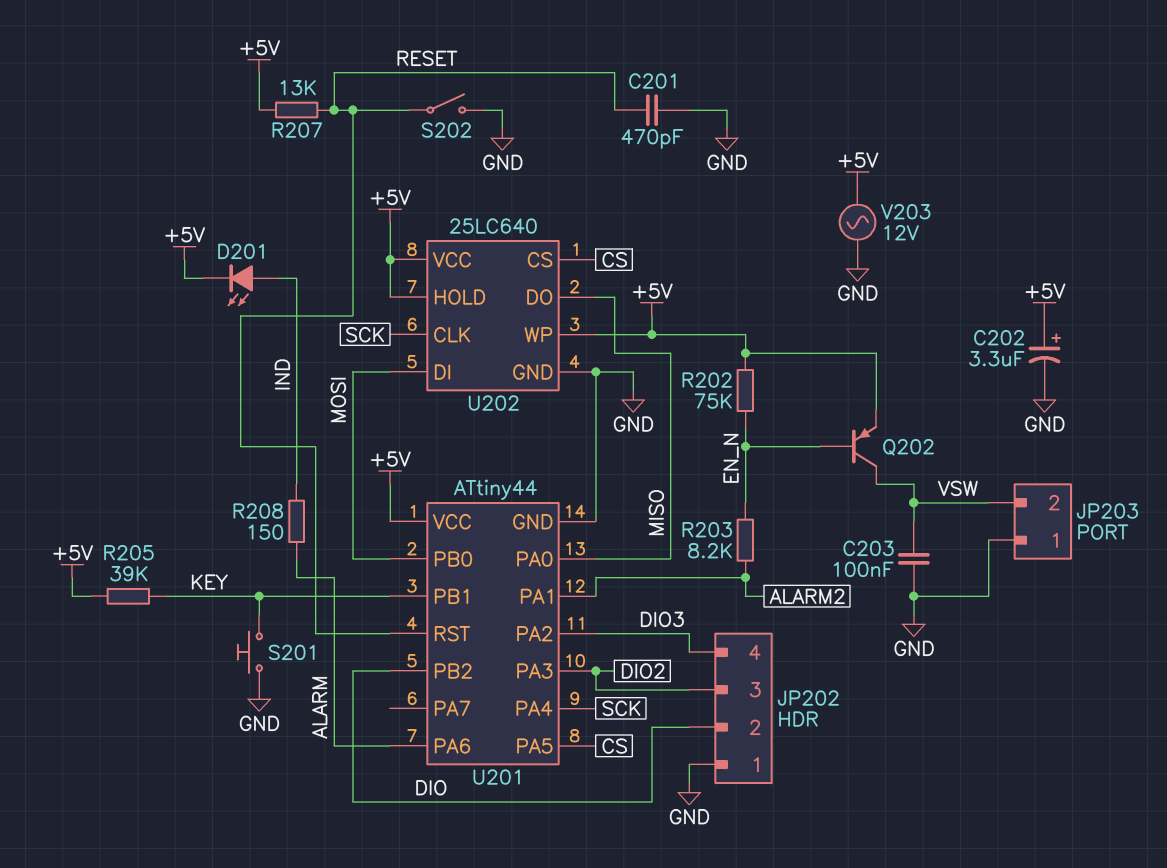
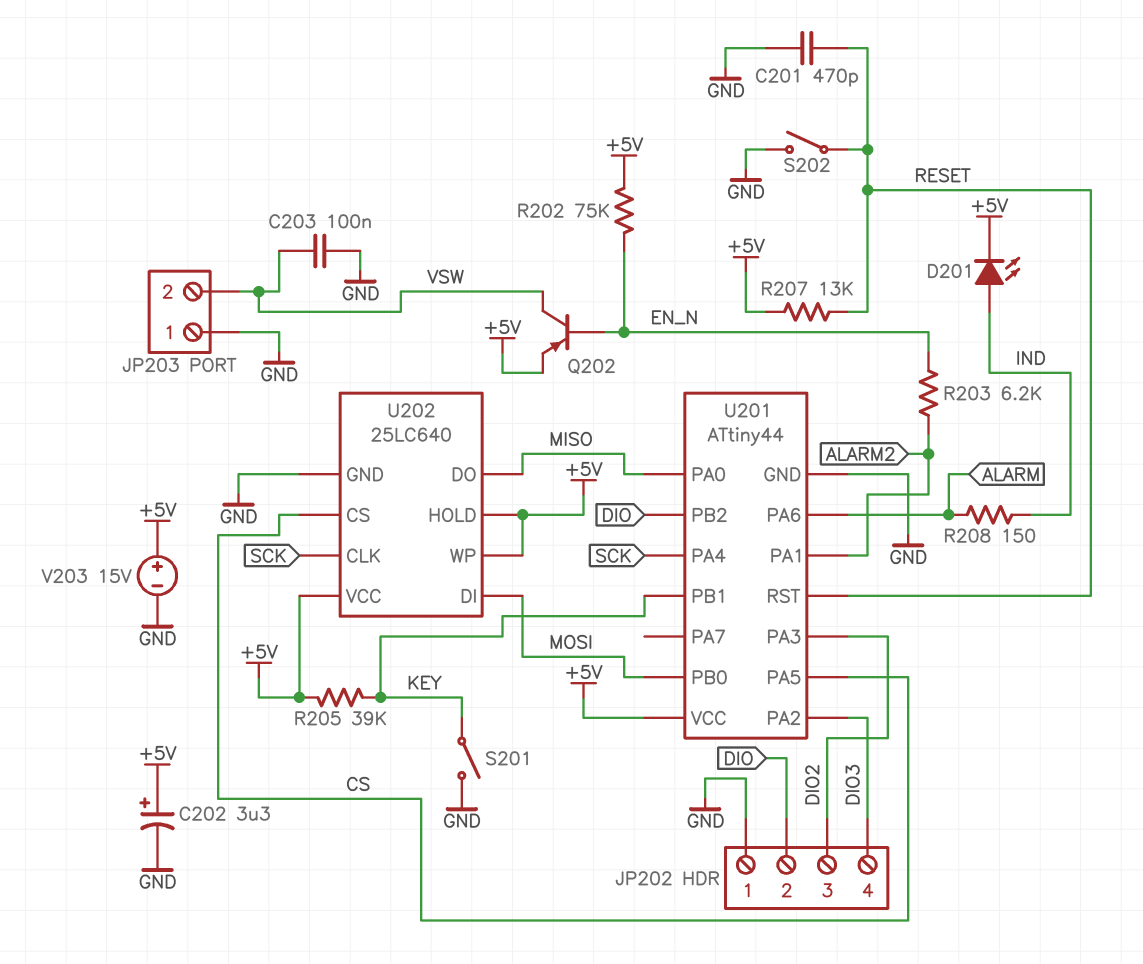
R203: 8.2k (ALARM2, EN_N) -> 6.2k (ALARM2, EN_N)
S201: button (GND, KEY) -> switch (GND, KEY)
V203: AC 12V (+5V, GND) -> 15V (plus +5V, minus GND)

